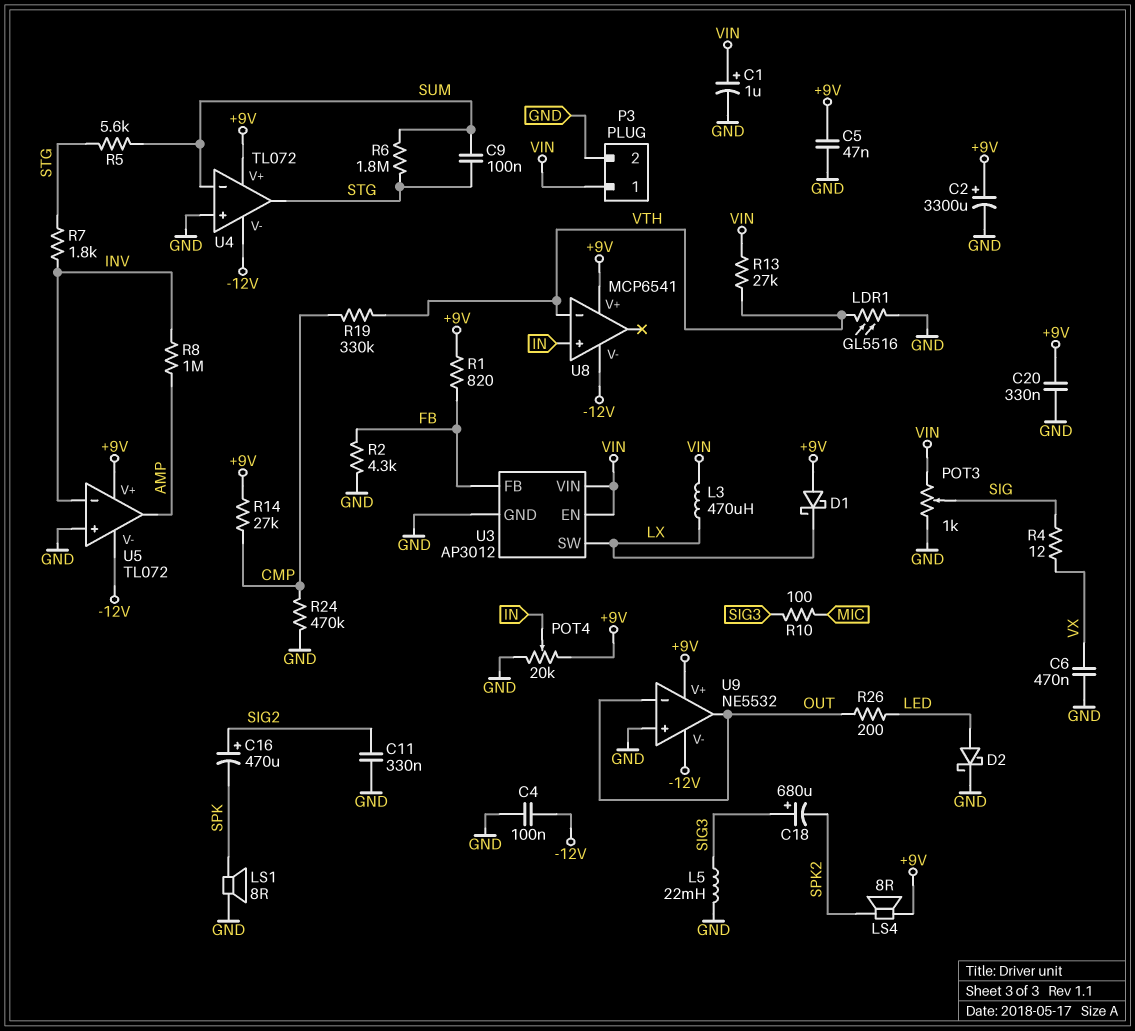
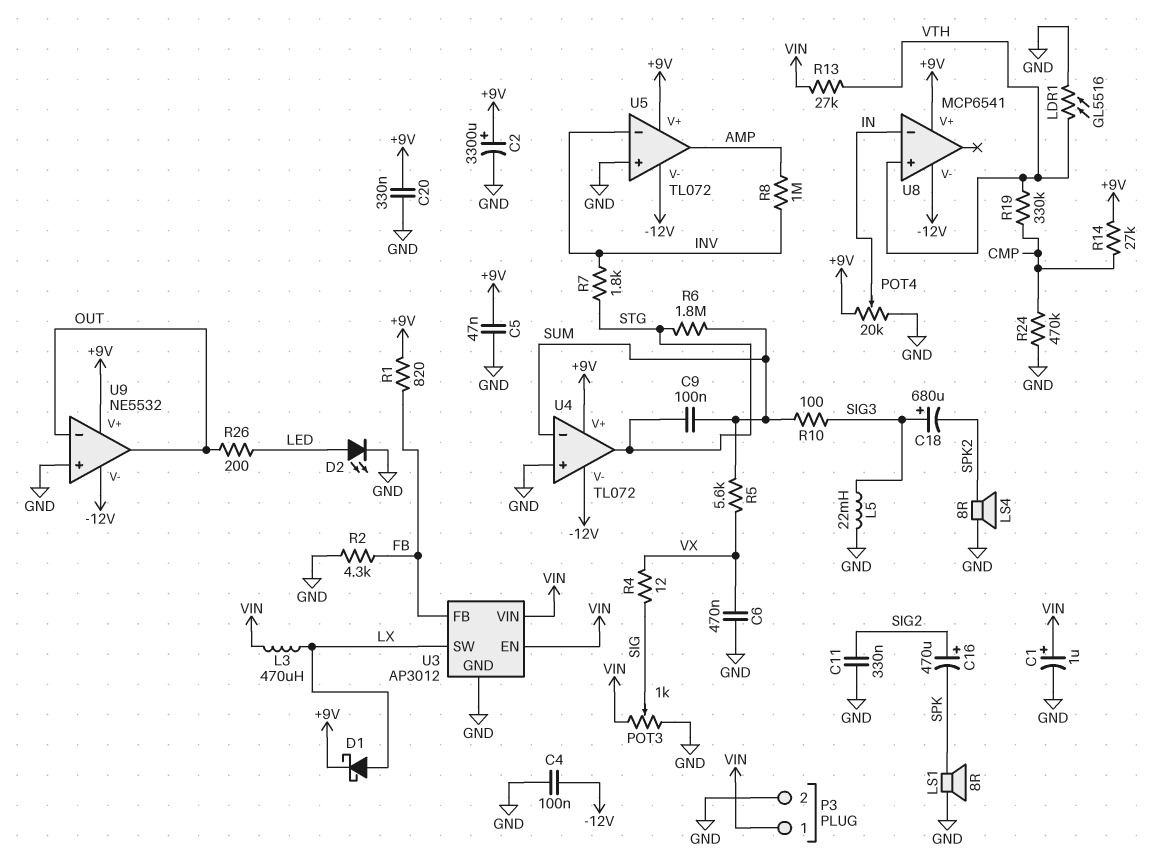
D1: schottky (A +9V, K LX) -> schottky (A LX, K +9V)
D2: schottky (A LED, K GND) -> LED (A LED, K GND)
LS4: speaker 8R (+9V, SPK2) -> speaker 8R (GND, SPK2)
R5: 5.6k (STG, SUM) -> 5.6k (SUM, VX)
R10: 100 (MIC, SIG3) -> 100 (SIG3, SUM)
U8 pin in+: IN -> VTH
U8 pin in-: VTH -> IN

